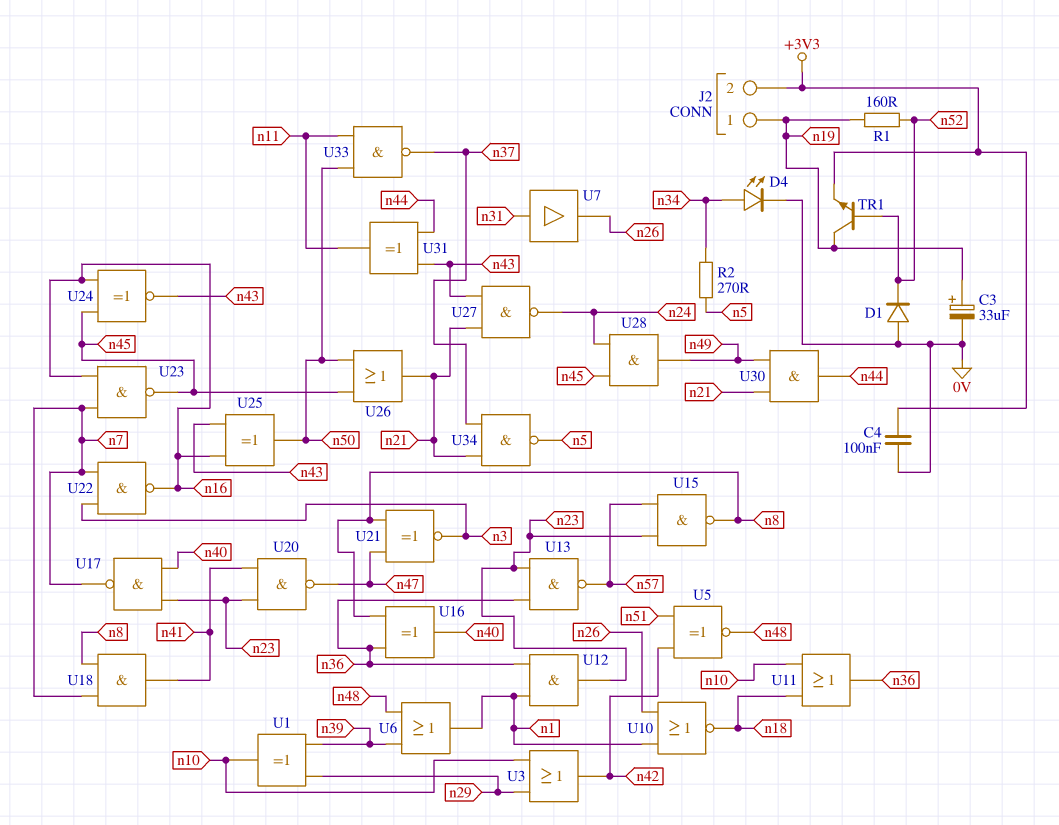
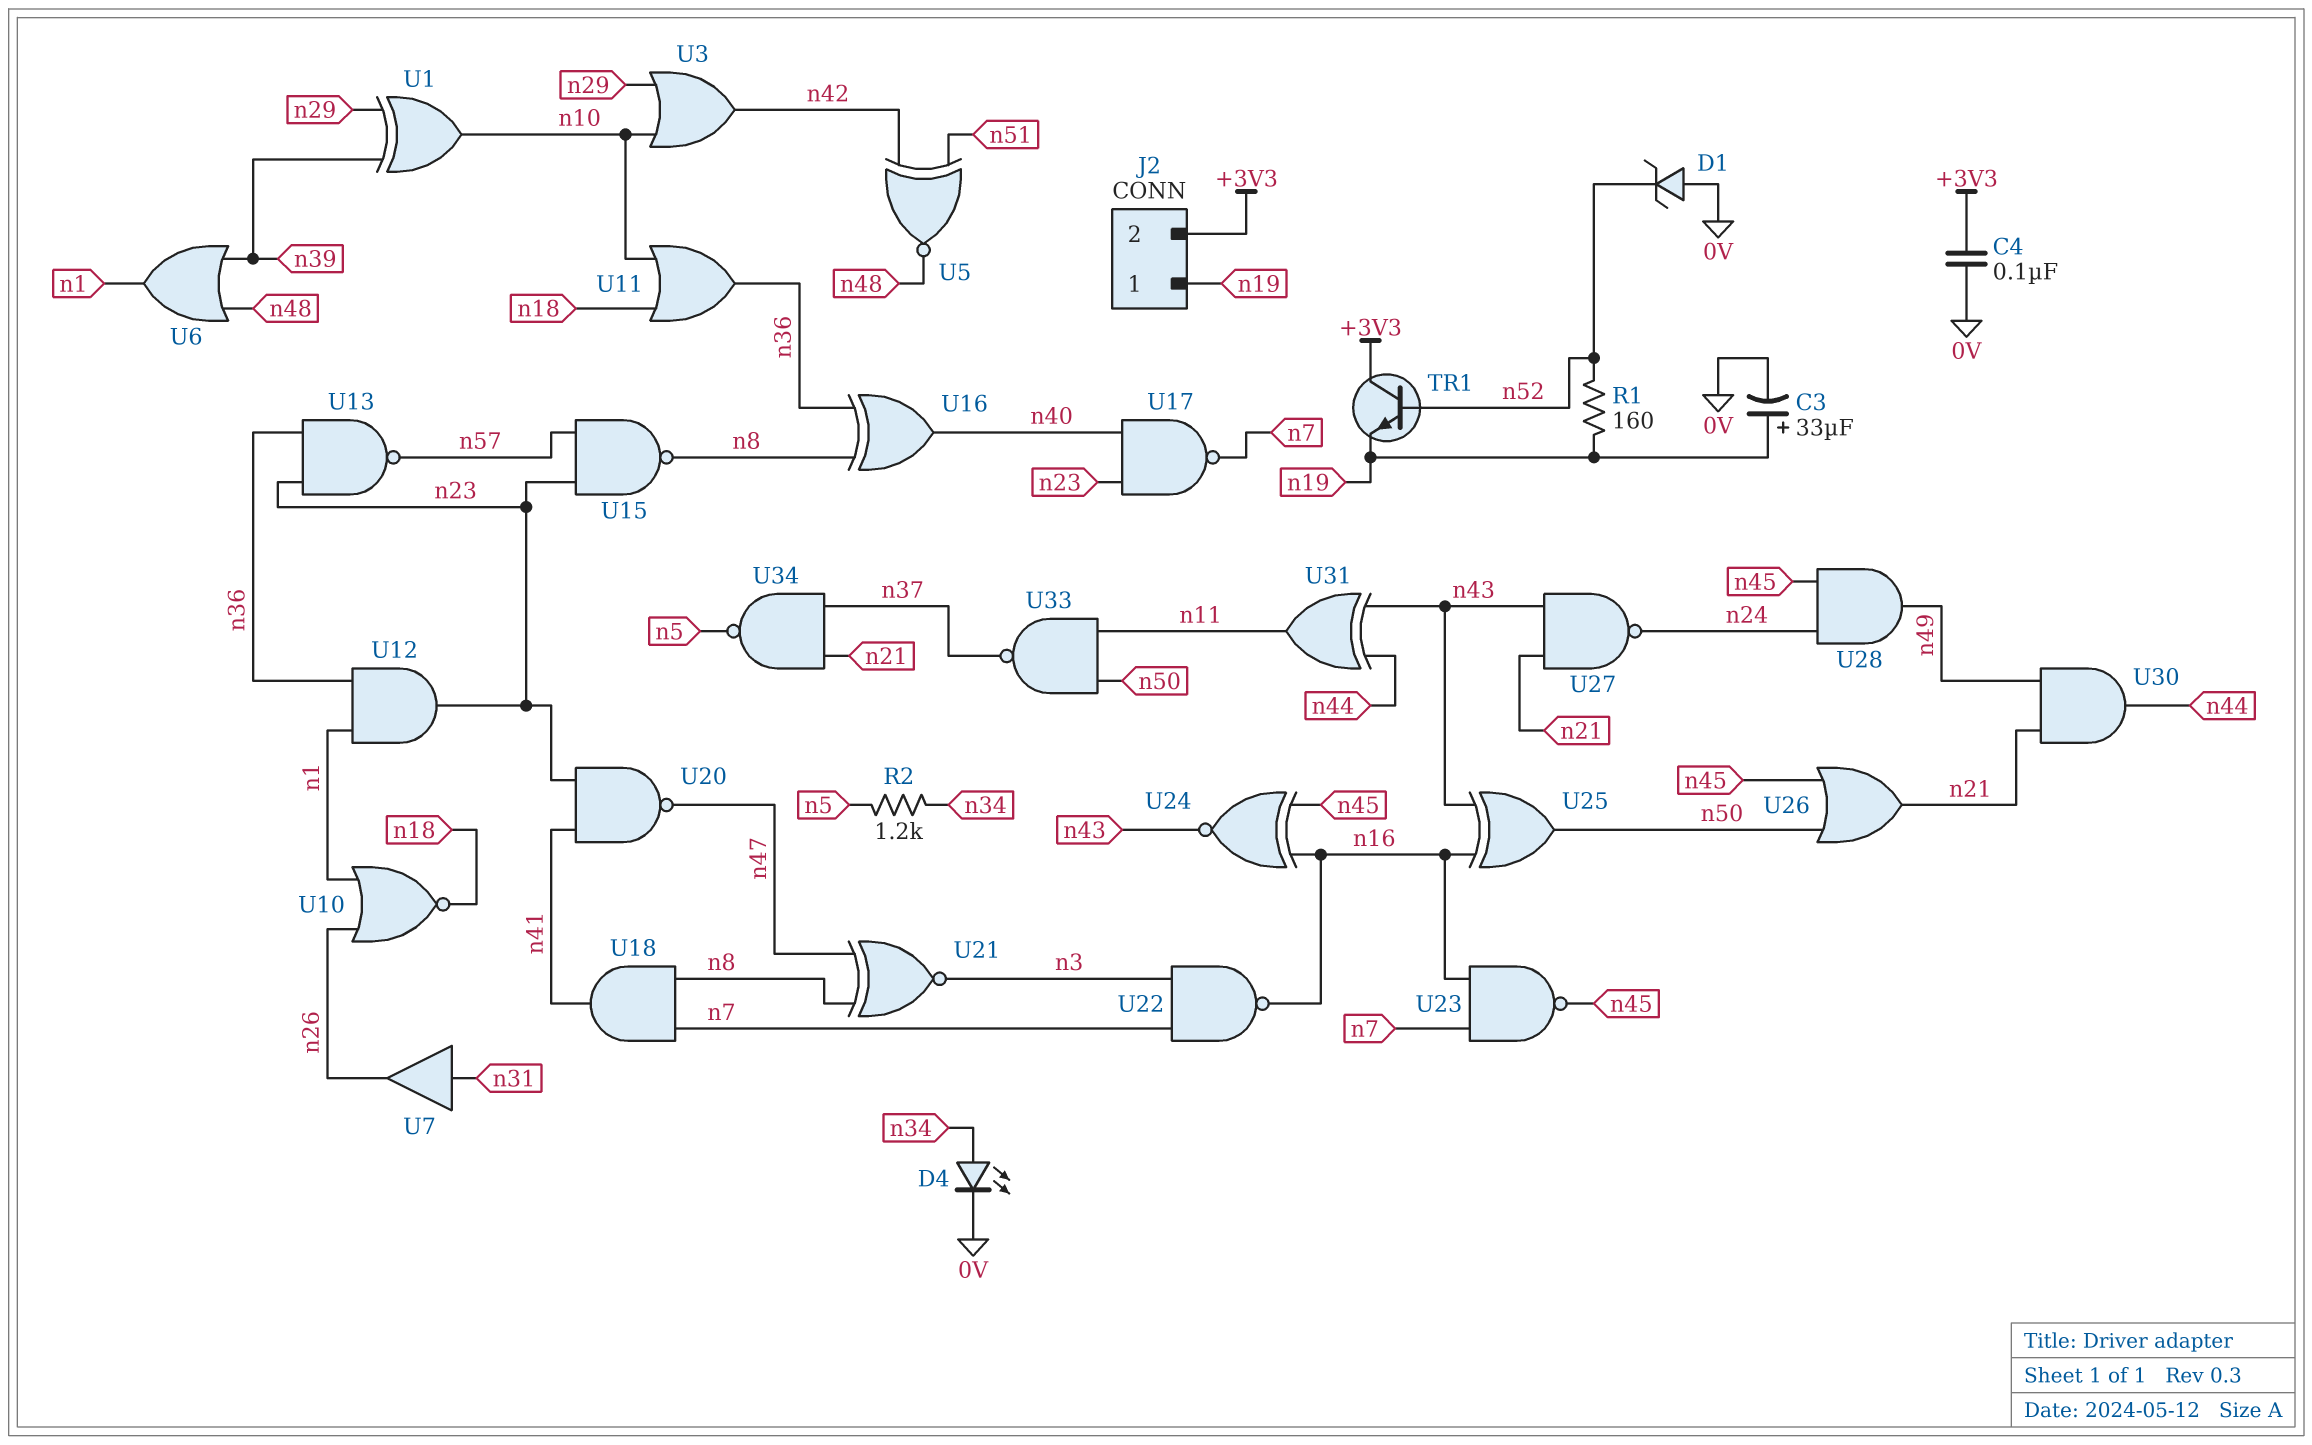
D1: diode (A 0V, K n52) -> zener (A 0V, K n52)
R2: 270 (n5, n34) -> 1.2k (n5, n34)
TR1: NPN (B n52, C n19, E +3V3) -> NPN (B n52, C +3V3, E n19)

